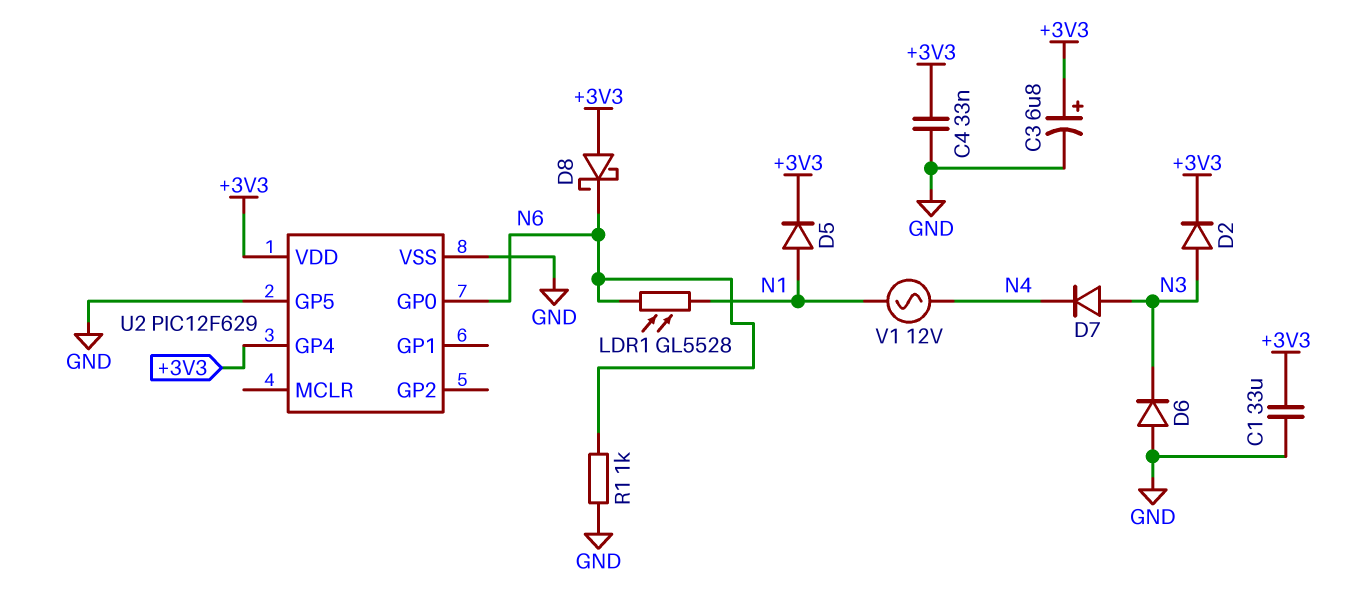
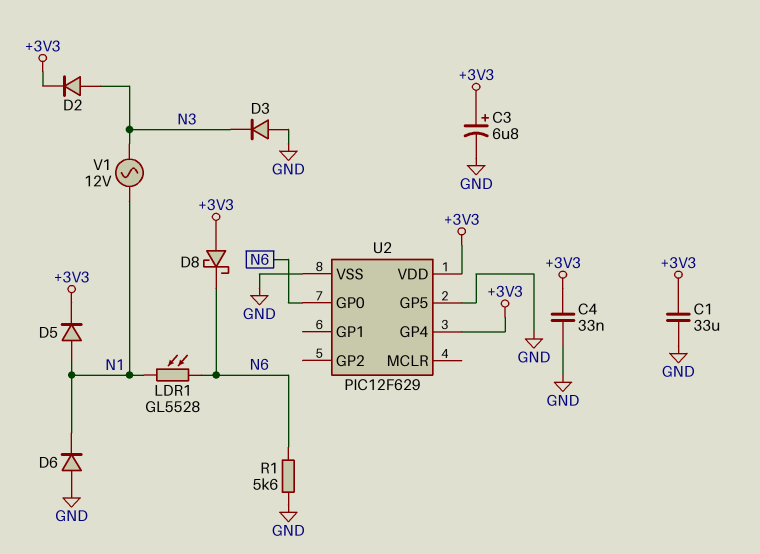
D3: none -> diode (A GND, K N3)
D6: diode (A GND, K N3) -> diode (A GND, K N1)
D7: diode (A N3, K N4) -> none
R1: 1k (GND, N6) -> 5.6k (GND, N6)
V1: AC 12V (N1, N4) -> AC 12V (N1, N3)

